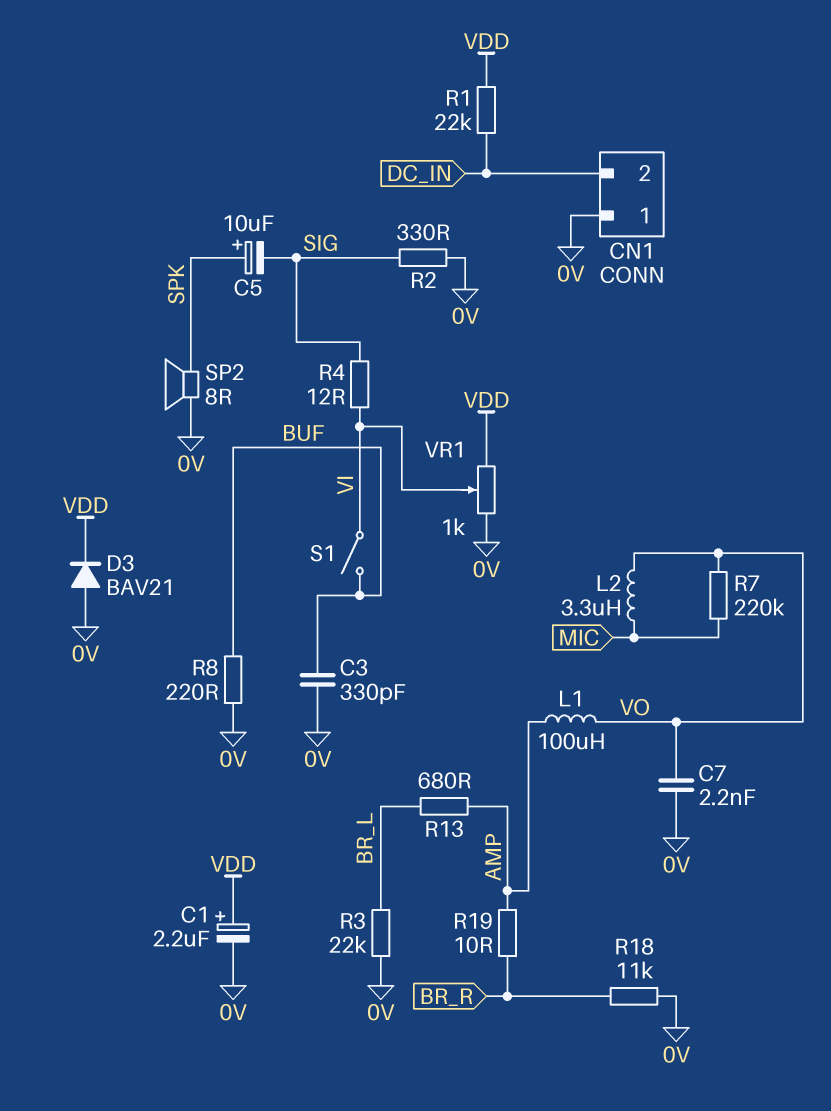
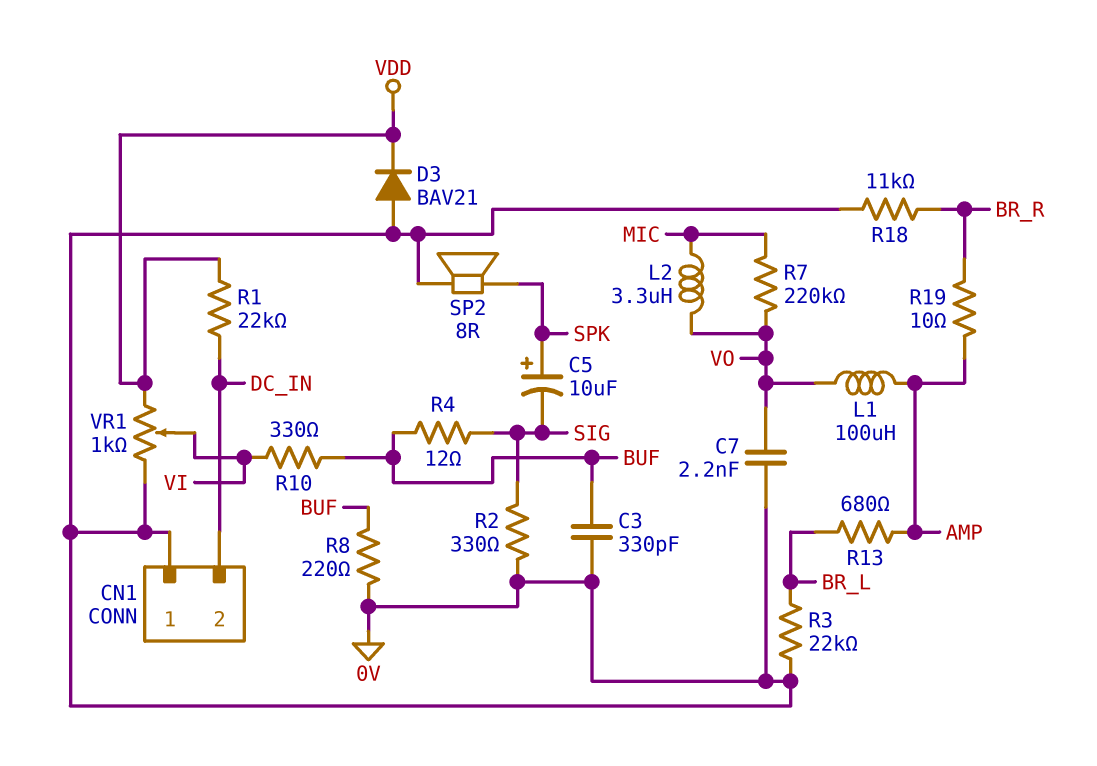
C1: 2.2uF (plus VDD, minus 0V) -> none
R4: 12 (SIG, VI) -> 12 (BUF, SIG)
R10: none -> 330 (BUF, VI)
S1: switch (BUF, VI) -> none

